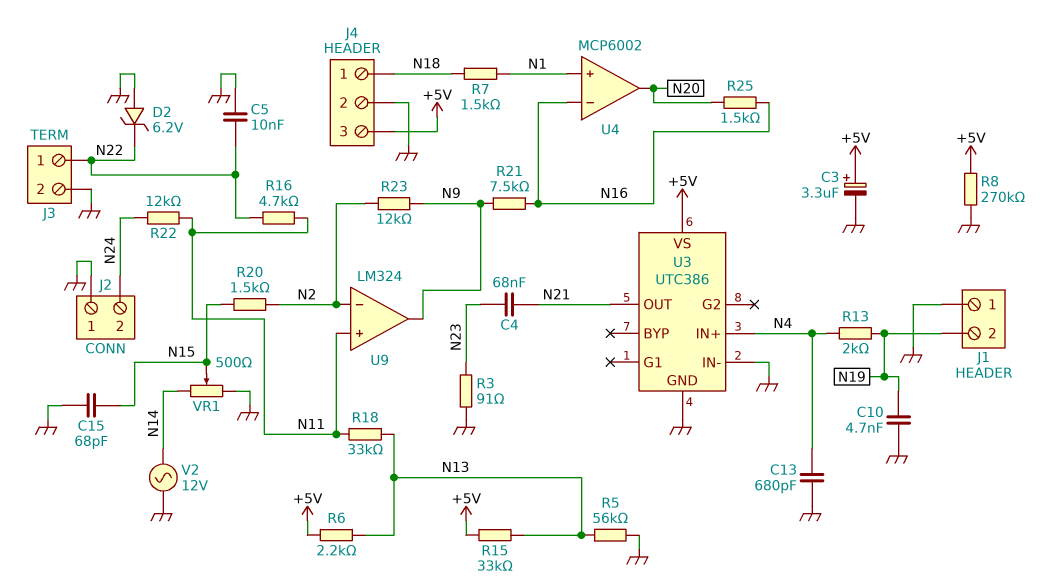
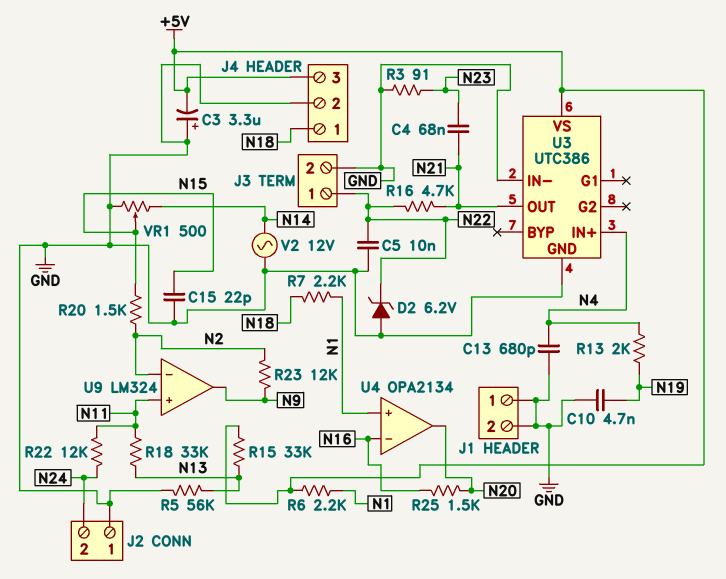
C3: 3.3uF (plus +5V, minus GND) -> 3.3uF (plus GND, minus +5V)
C15: 68pF (GND, N15) -> 22pF (GND, N15)
J1 pin 2: N19 -> GND
R6: 2.2k (+5V, N13) -> 2.2k (+5V, N1)
R7: 1.5k (N1, N18) -> 2.2k (N1, N18)
R8: 270k (+5V, GND) -> none
R16: 4.7k (N11, N22) -> 4.7k (N21, N22)
R21: 7.5k (N9, N16) -> none
U4: MCP6002 -> OPA2134

